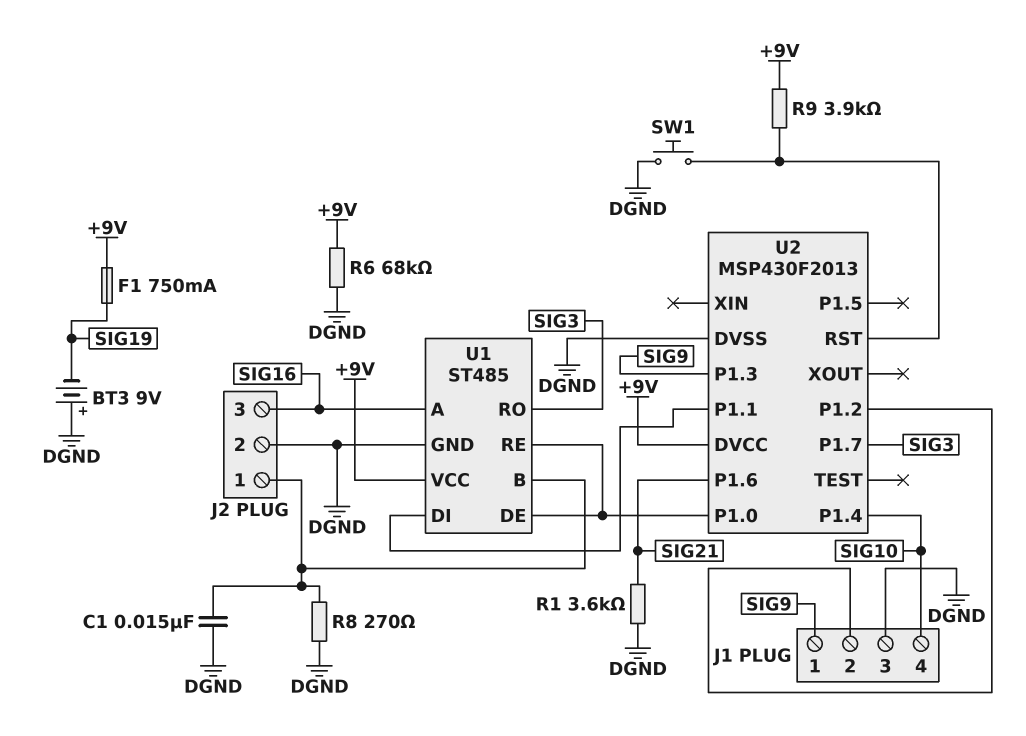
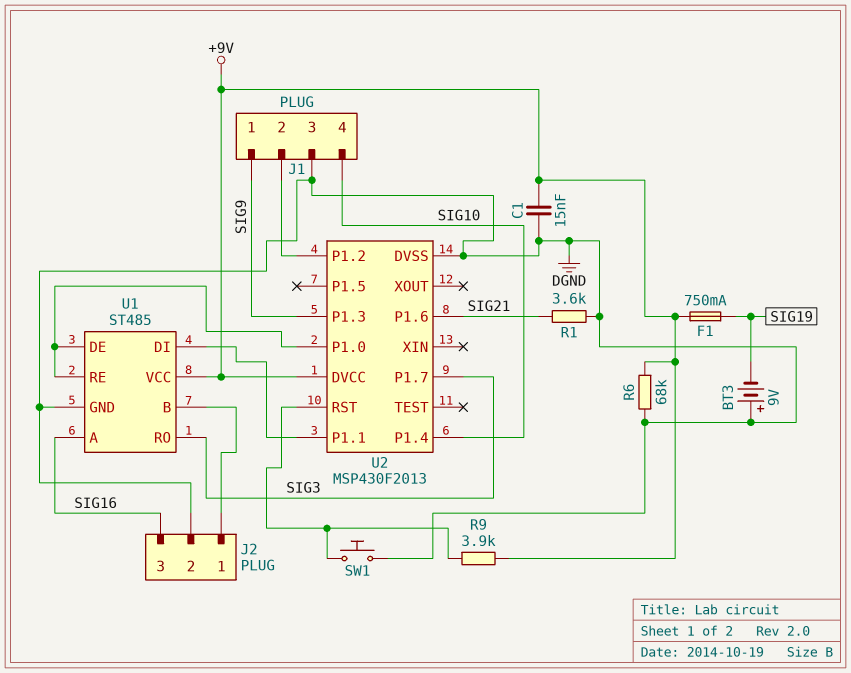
C1: 15nF (DGND, J2/1) -> 15nF (+9V, DGND)
R8: 270 (DGND, J2/1) -> none

